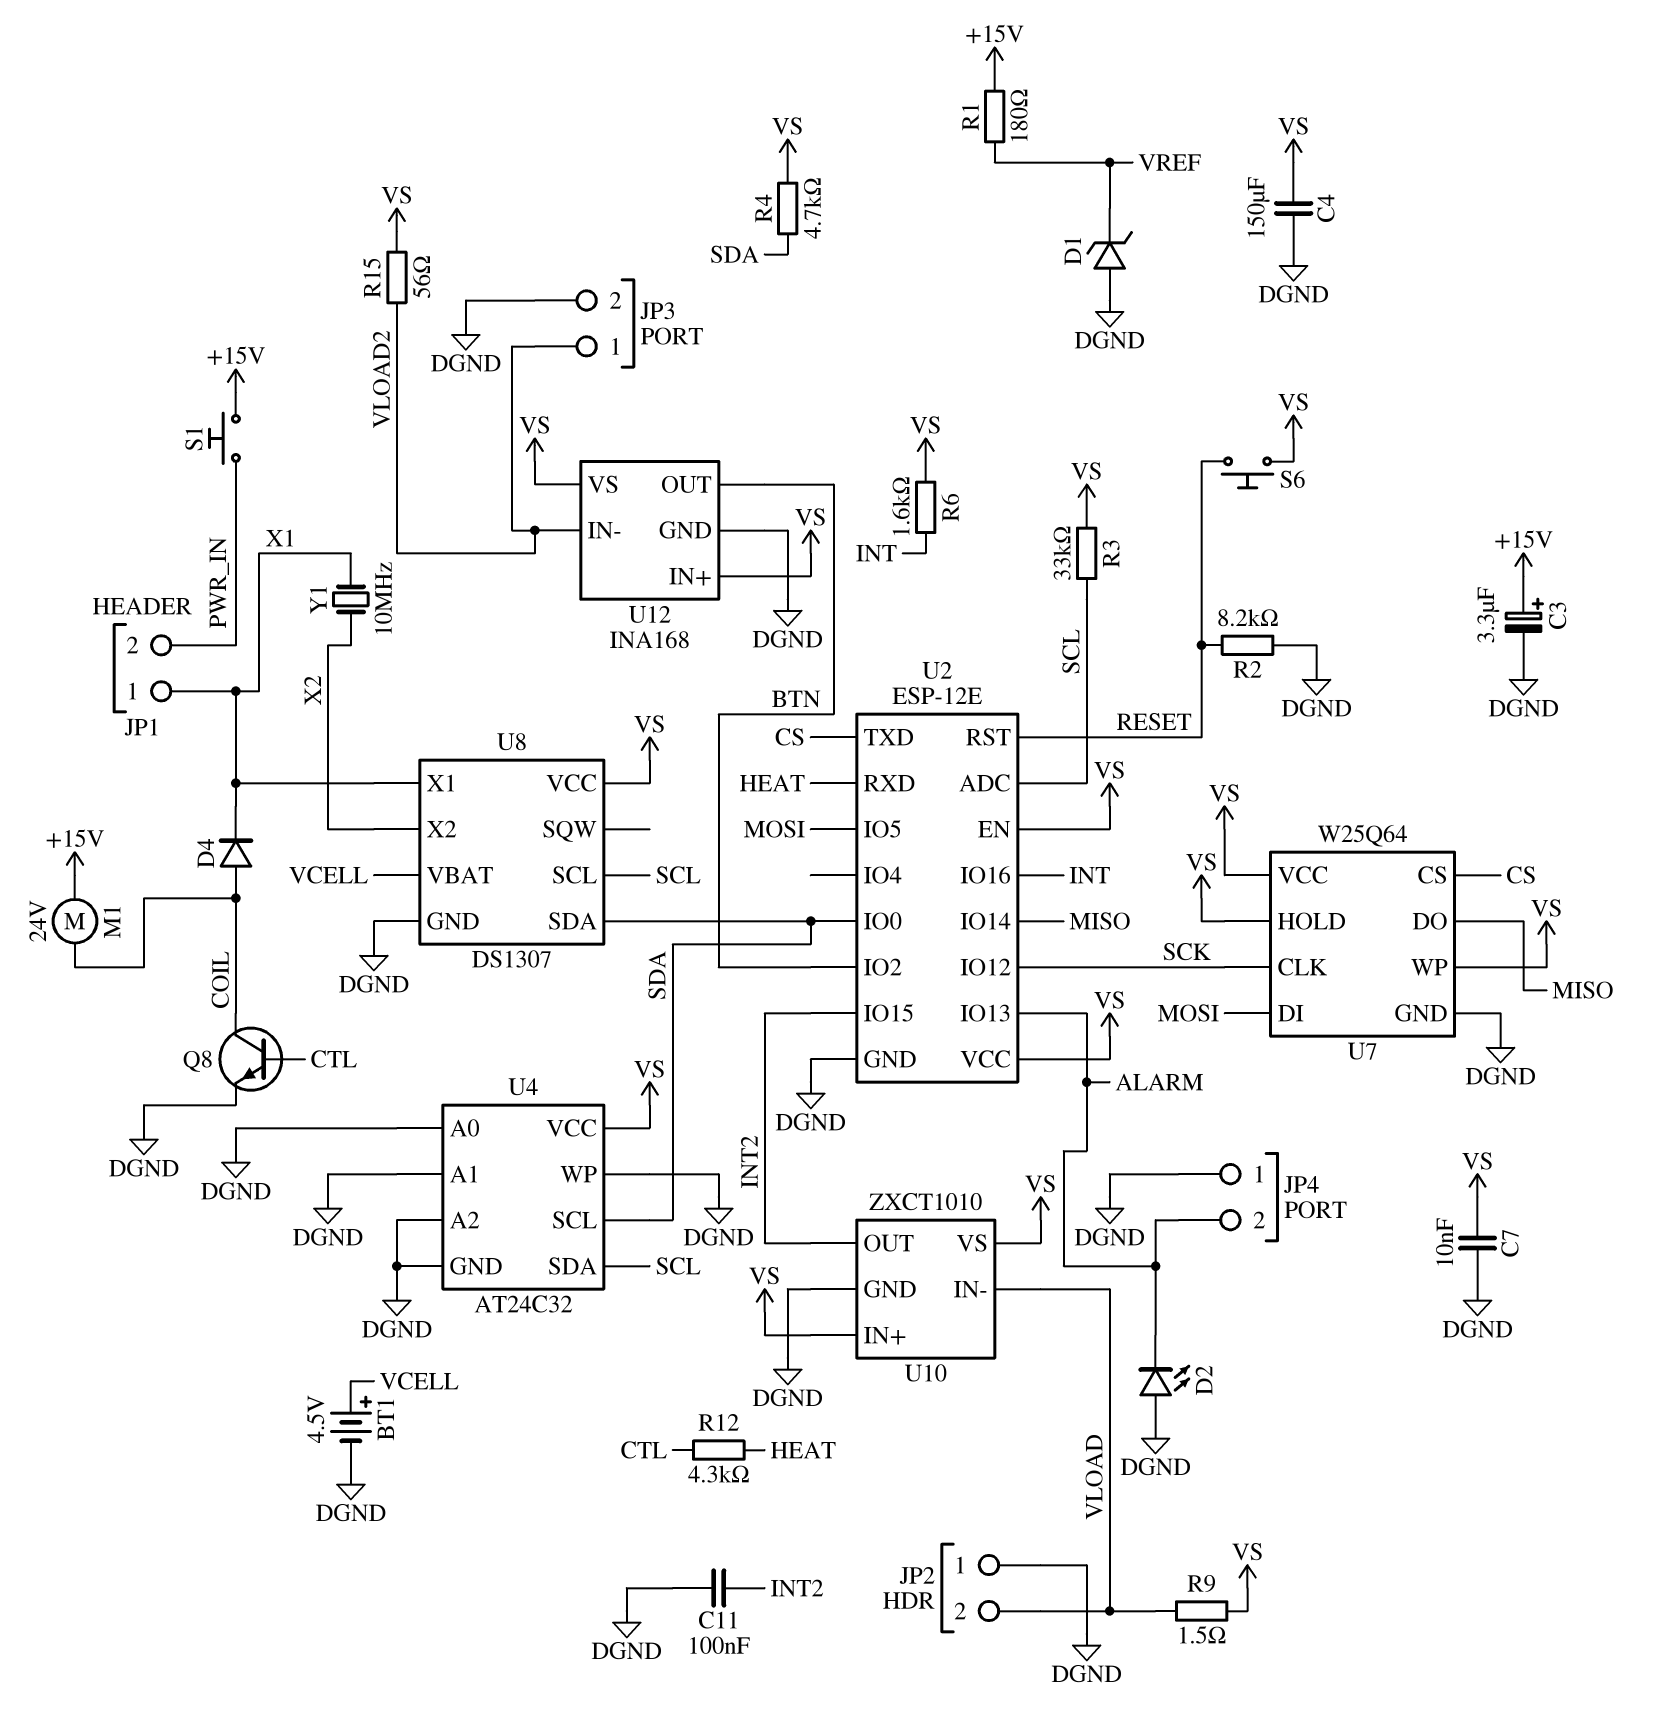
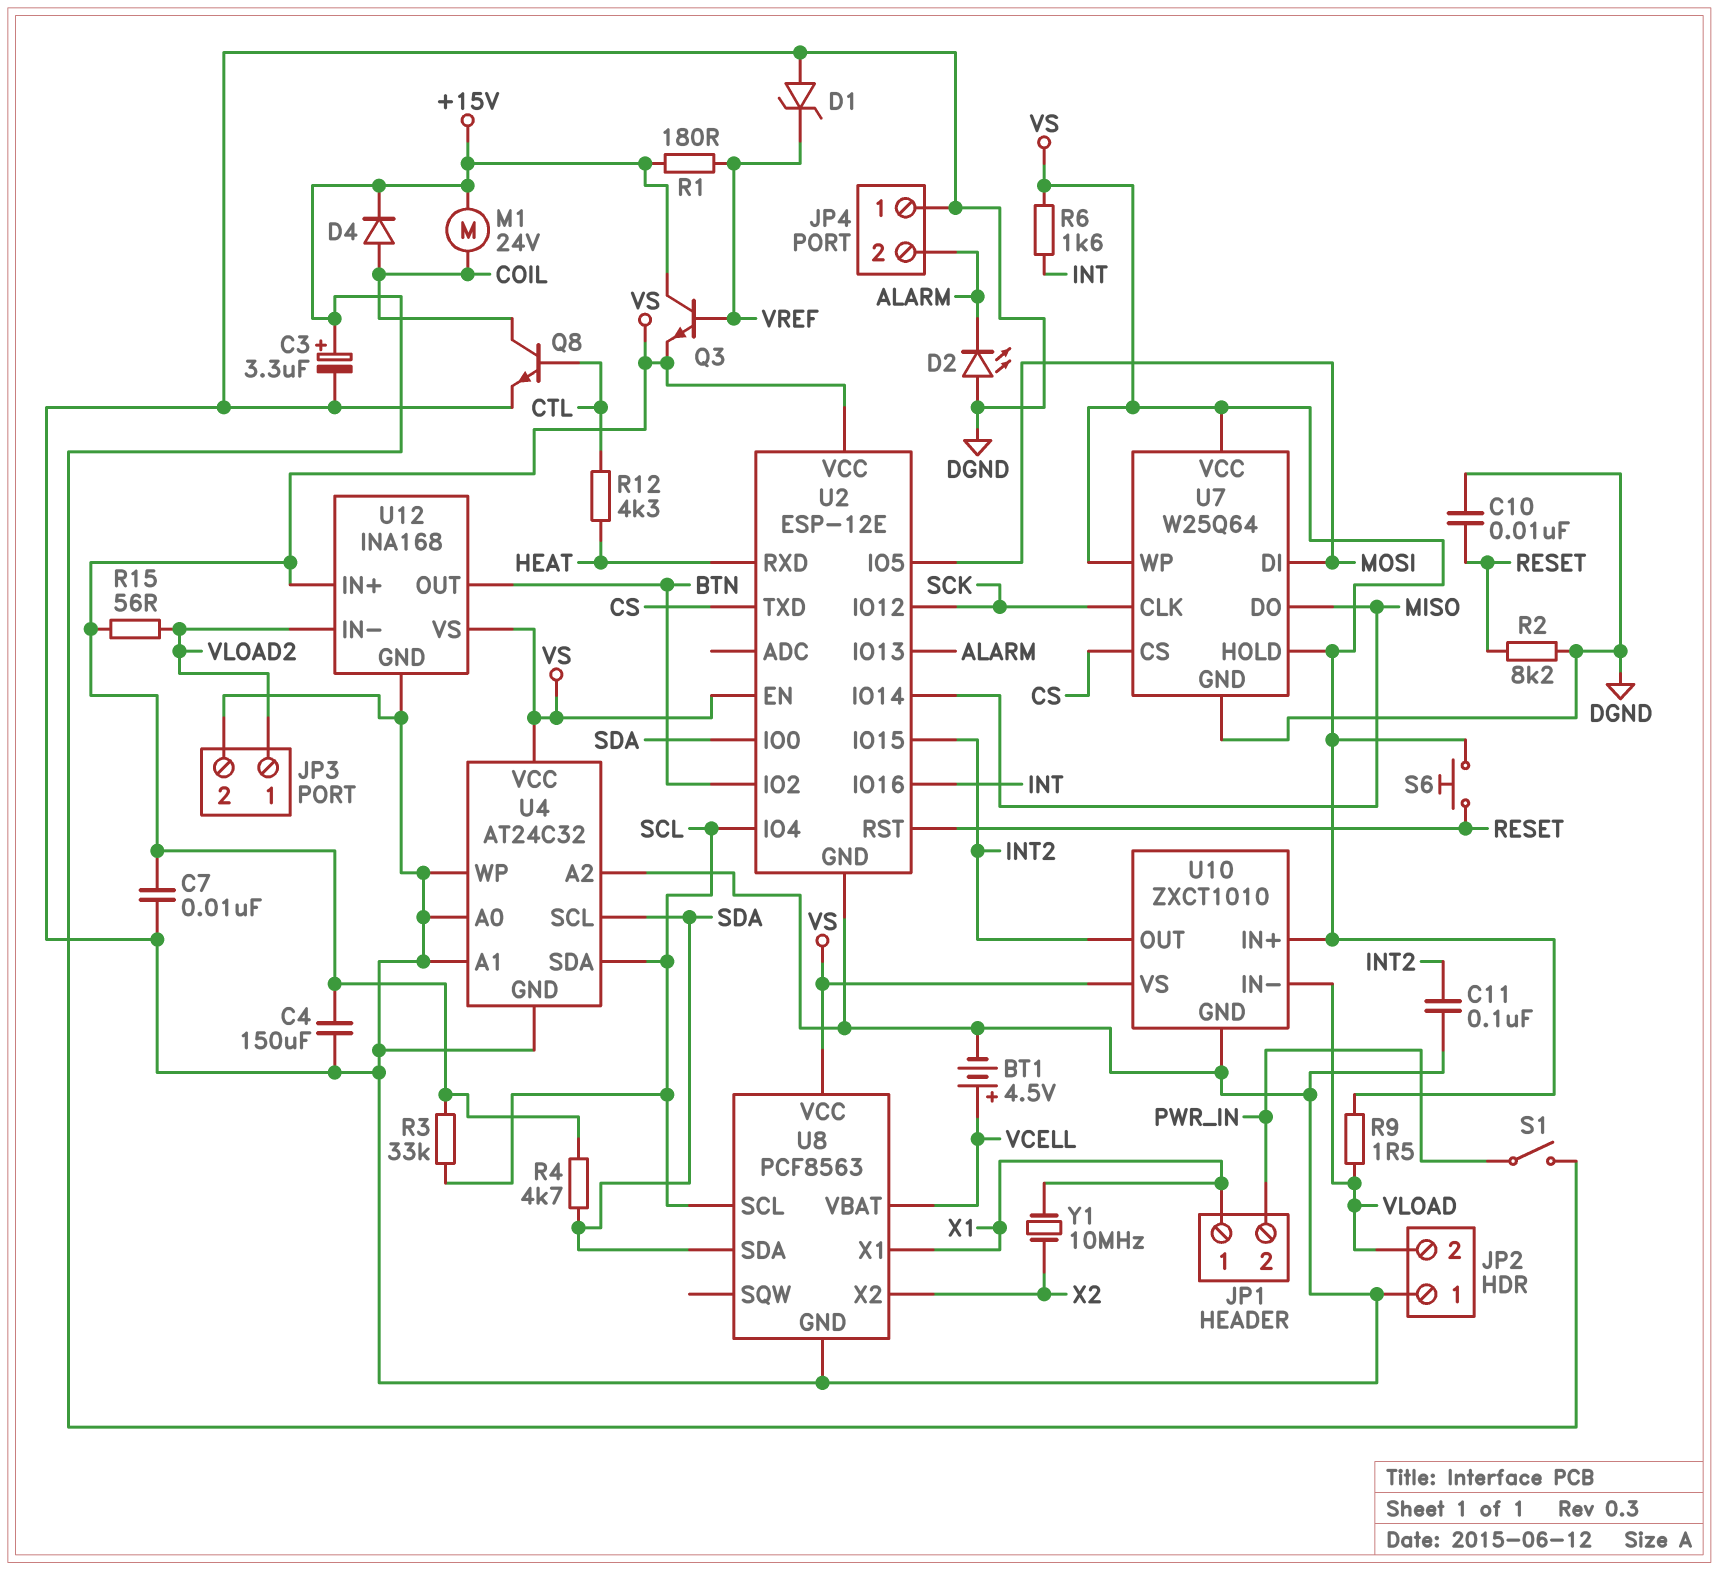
C10: none -> 10nF (DGND, RESET)
D4: diode (A COIL, K X1) -> diode (A COIL, K +15V)
Q3: none -> NPN (B VREF, C +15V, E VS)
S1: button (+15V, PWR_IN) -> switch (+15V, PWR_IN)
U2 pin ADC: SCL -> none
U2 pin IO4: none -> SCL
U8: DS1307 -> PCF8563

